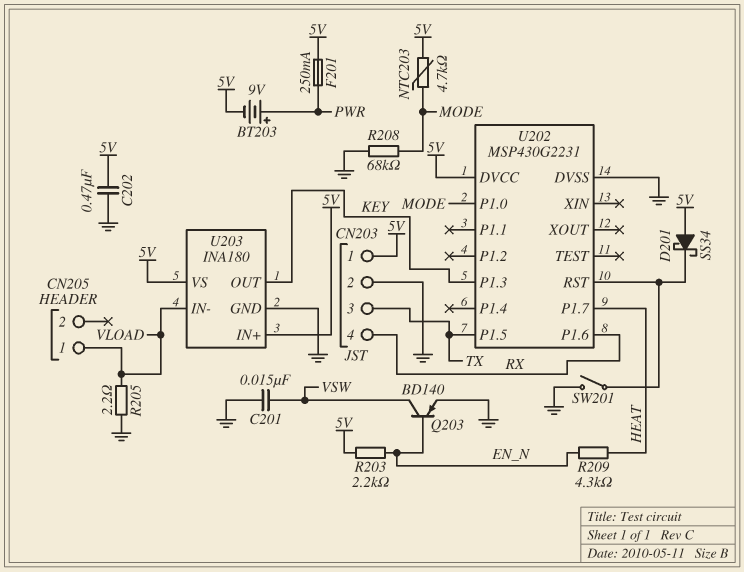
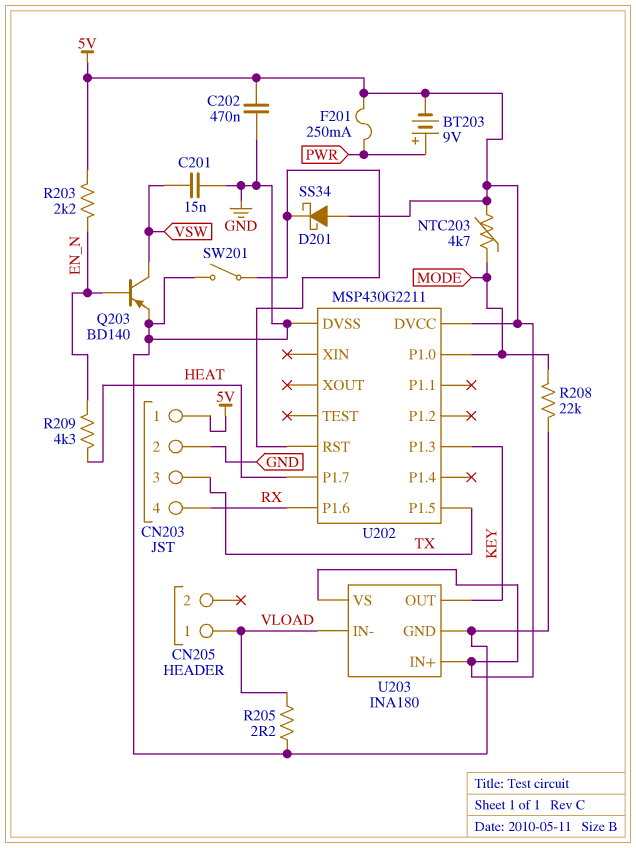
R208: 68k (GND, MODE) -> 22k (GND, MODE)
U202: MSP430G2231 -> MSP430G2211

